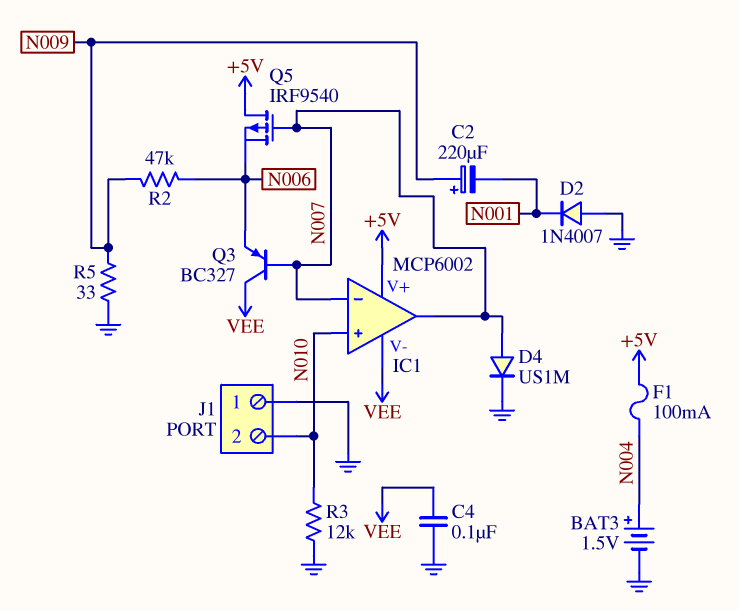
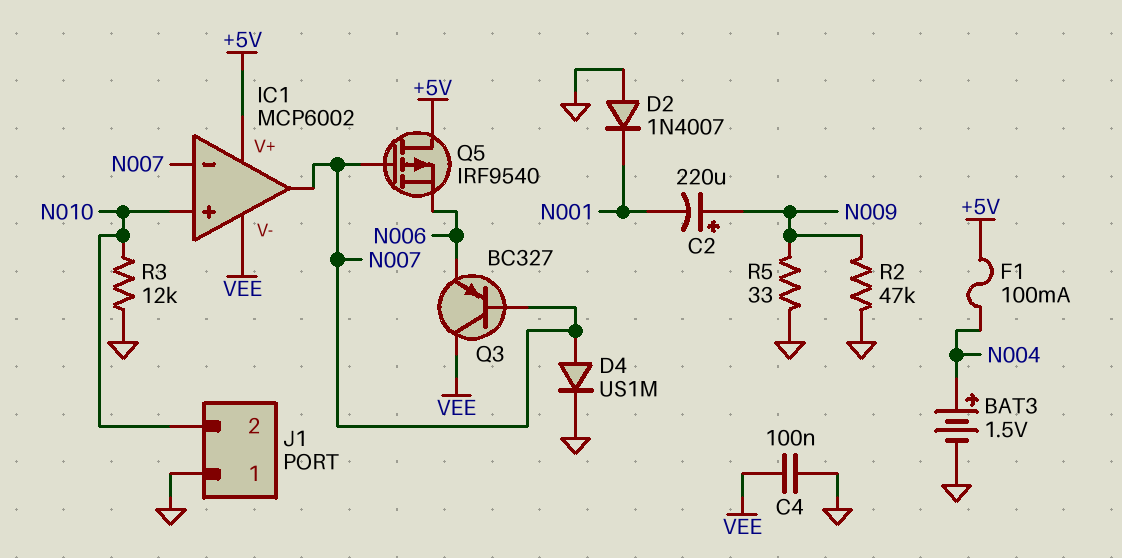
R2: 47k (N006, N009) -> 47k (GND, N009)

